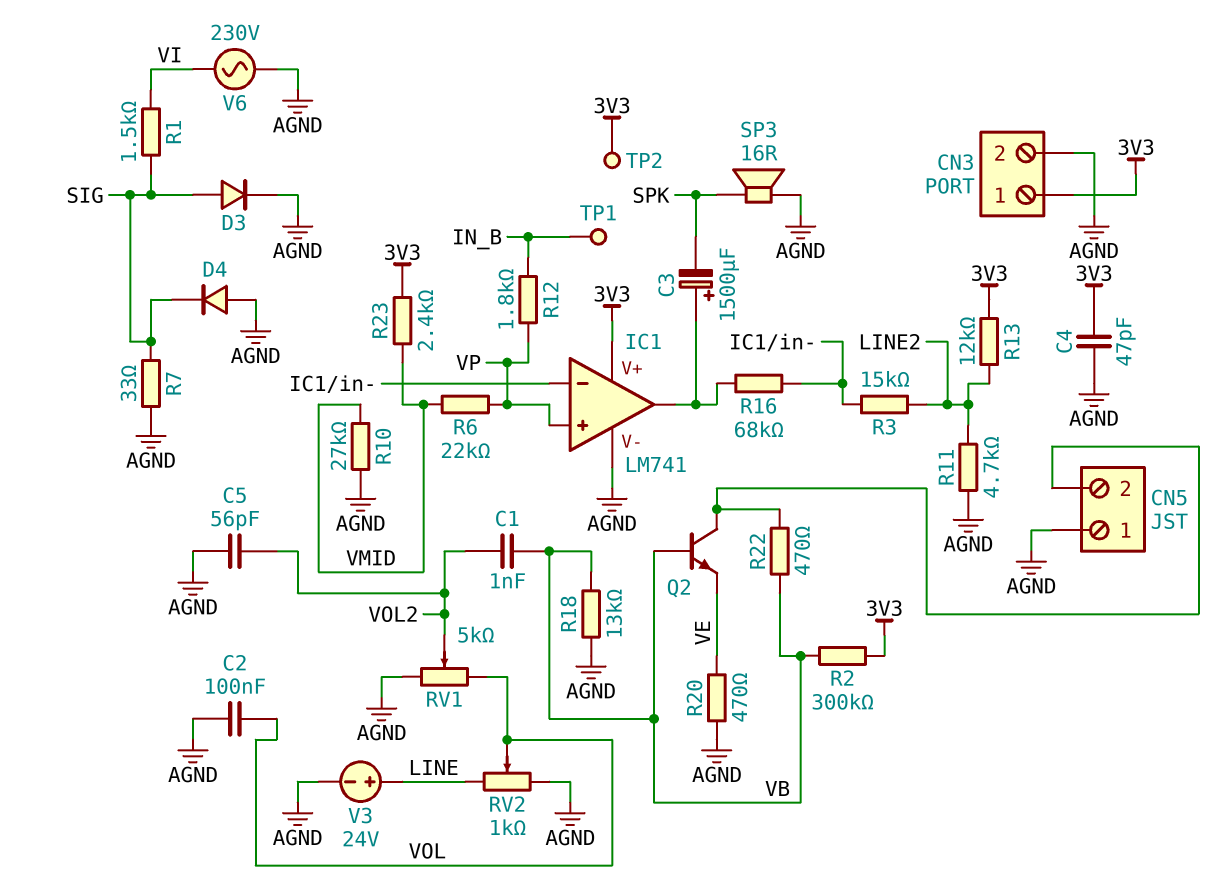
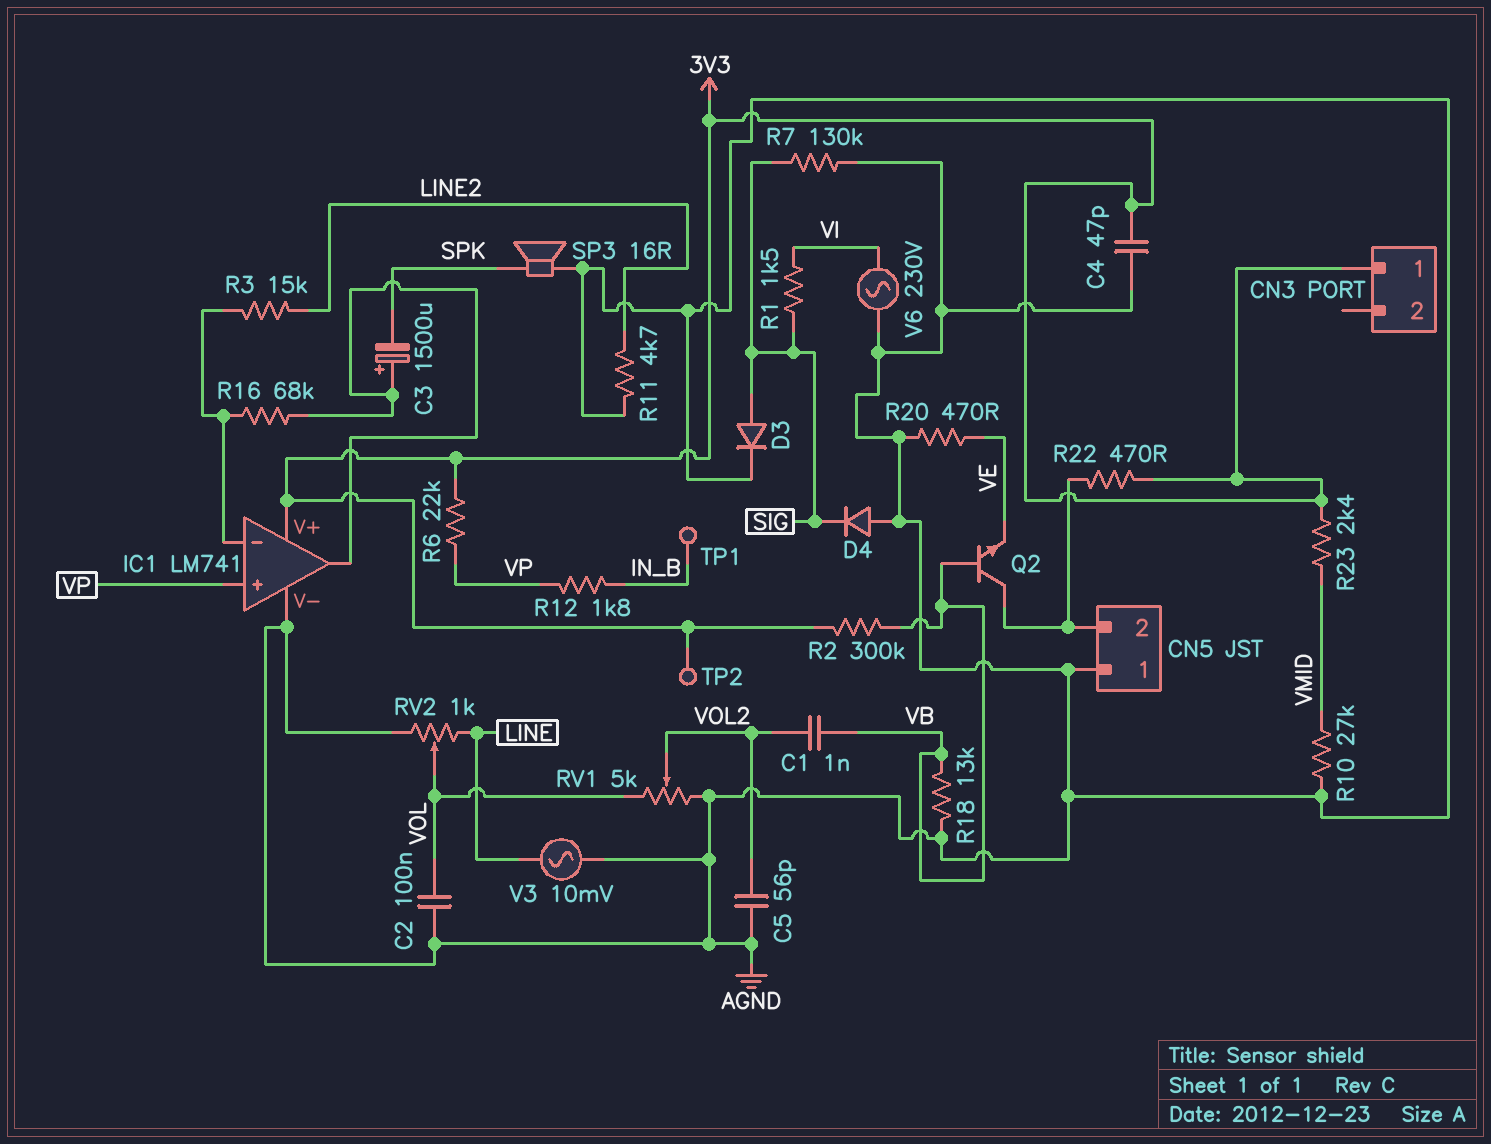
CN3 pin 2: AGND -> none
R6: 22k (VMID, VP) -> 22k (3V3, VP)
R7: 33 (AGND, SIG) -> 130k (AGND, SIG)
R13: 12k (3V3, LINE2) -> none
R22: 470 (CN5/2, VB) -> 470 (3V3, CN5/2)
V3: 24V (plus LINE, minus AGND) -> AC 10mV (AGND, LINE)

